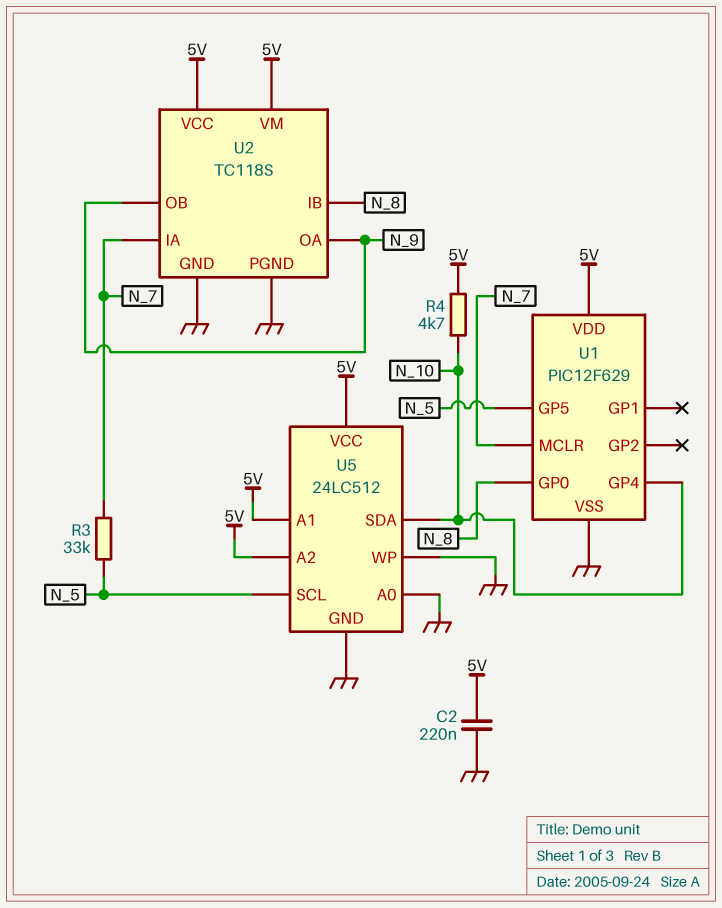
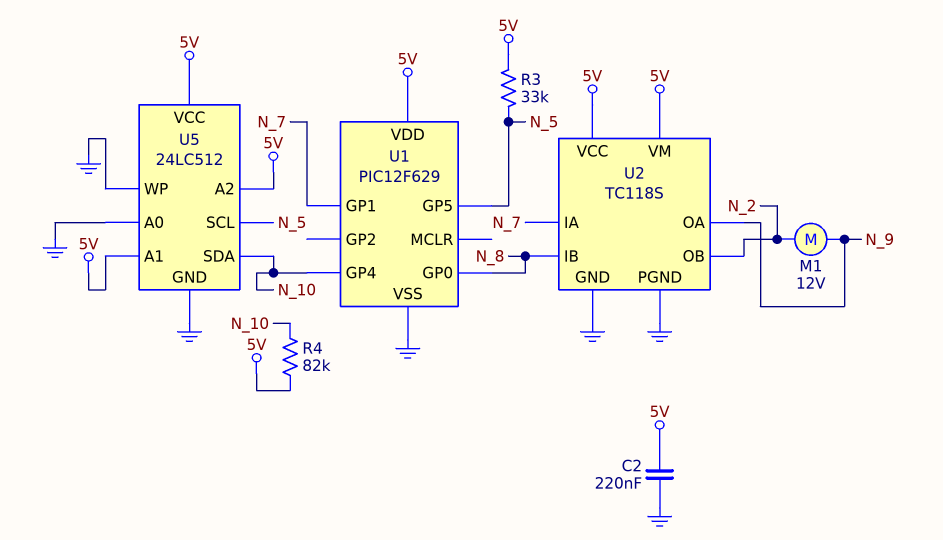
M1: none -> motor 12V (N_2, N_9)
R3: 33k (N_5, N_7) -> 33k (5V, N_5)
R4: 4.7k (5V, N_10) -> 82k (5V, N_10)
U1 pin GP1: none -> N_7
U1 pin MCLR: N_7 -> none
U2 pin OB: N_9 -> N_2

